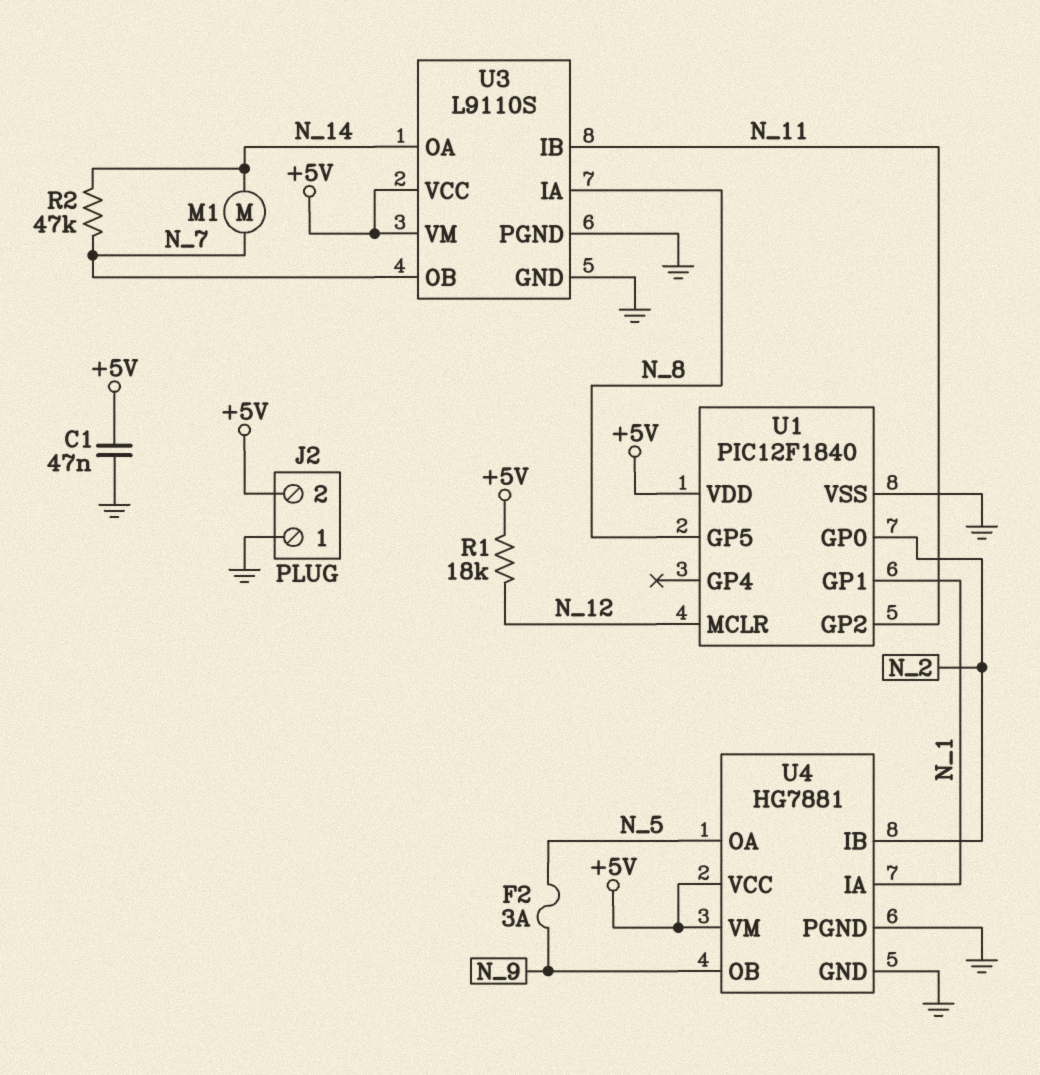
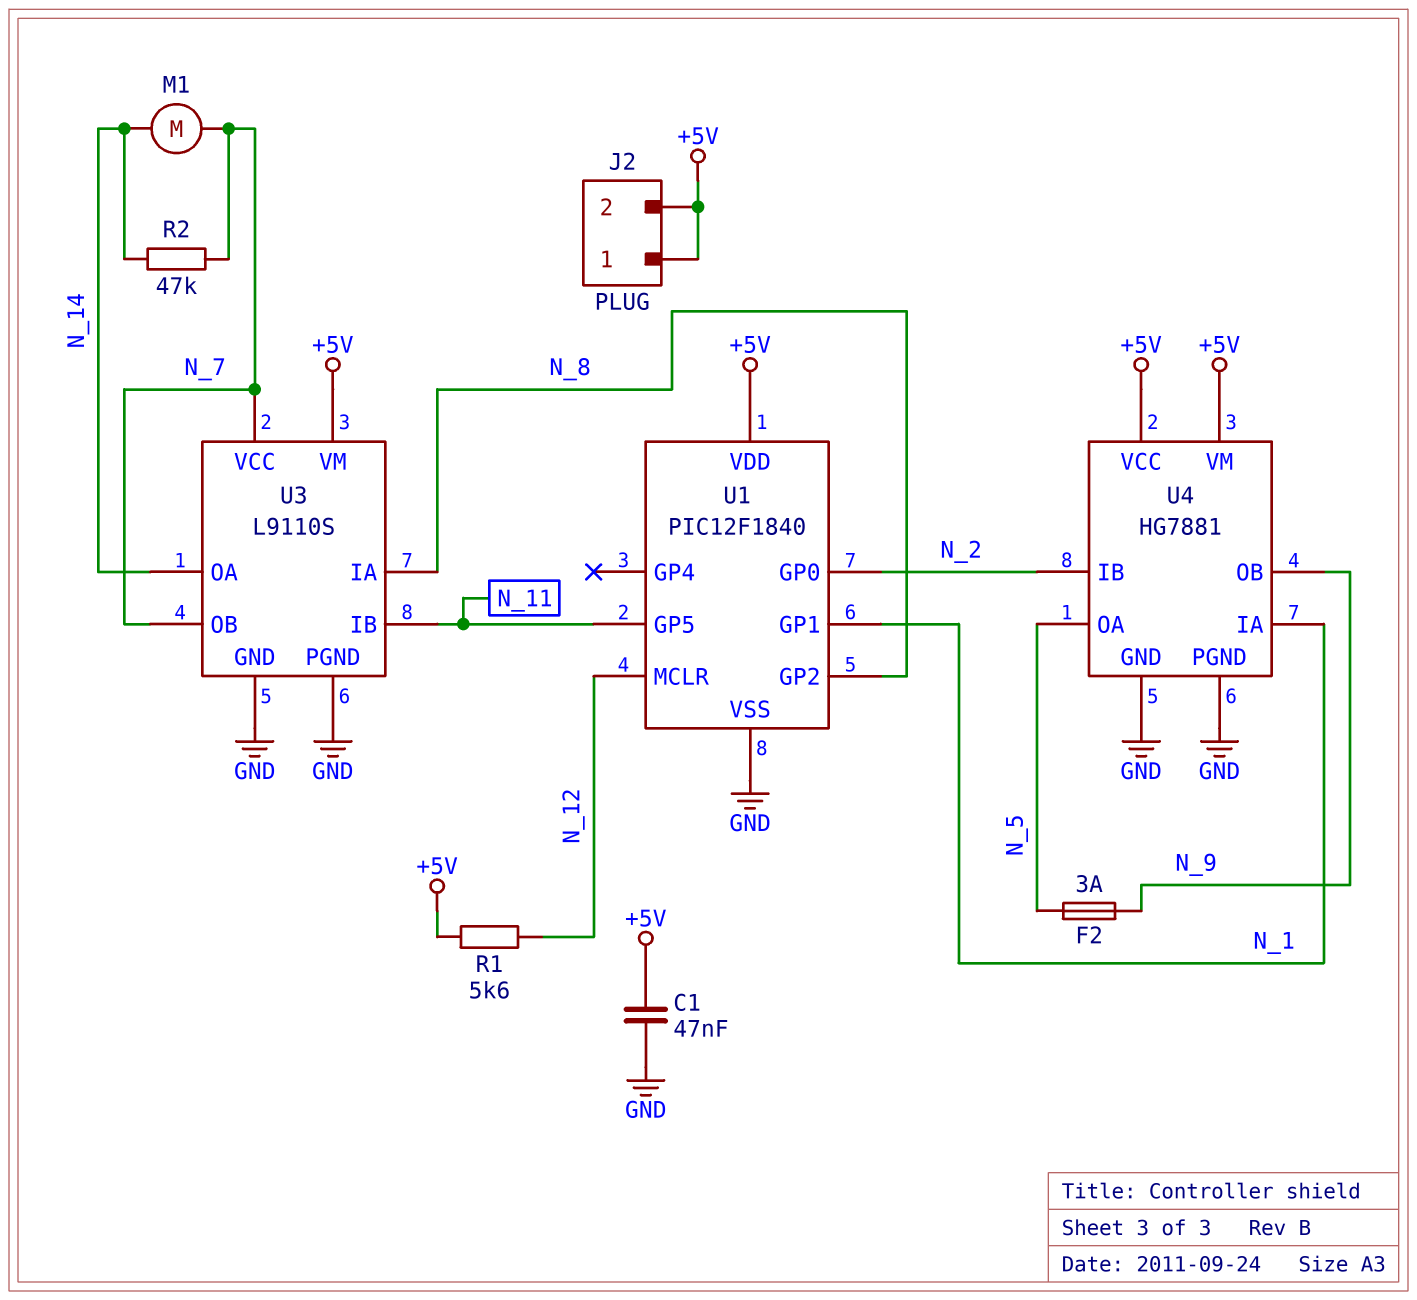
J2 pin 1: GND -> +5V
R1: 18k (+5V, N_12) -> 5.6k (+5V, N_12)
U1 pin GP2: N_11 -> N_8
U1 pin GP5: N_8 -> N_11
U3 pin VCC: +5V -> N_7

